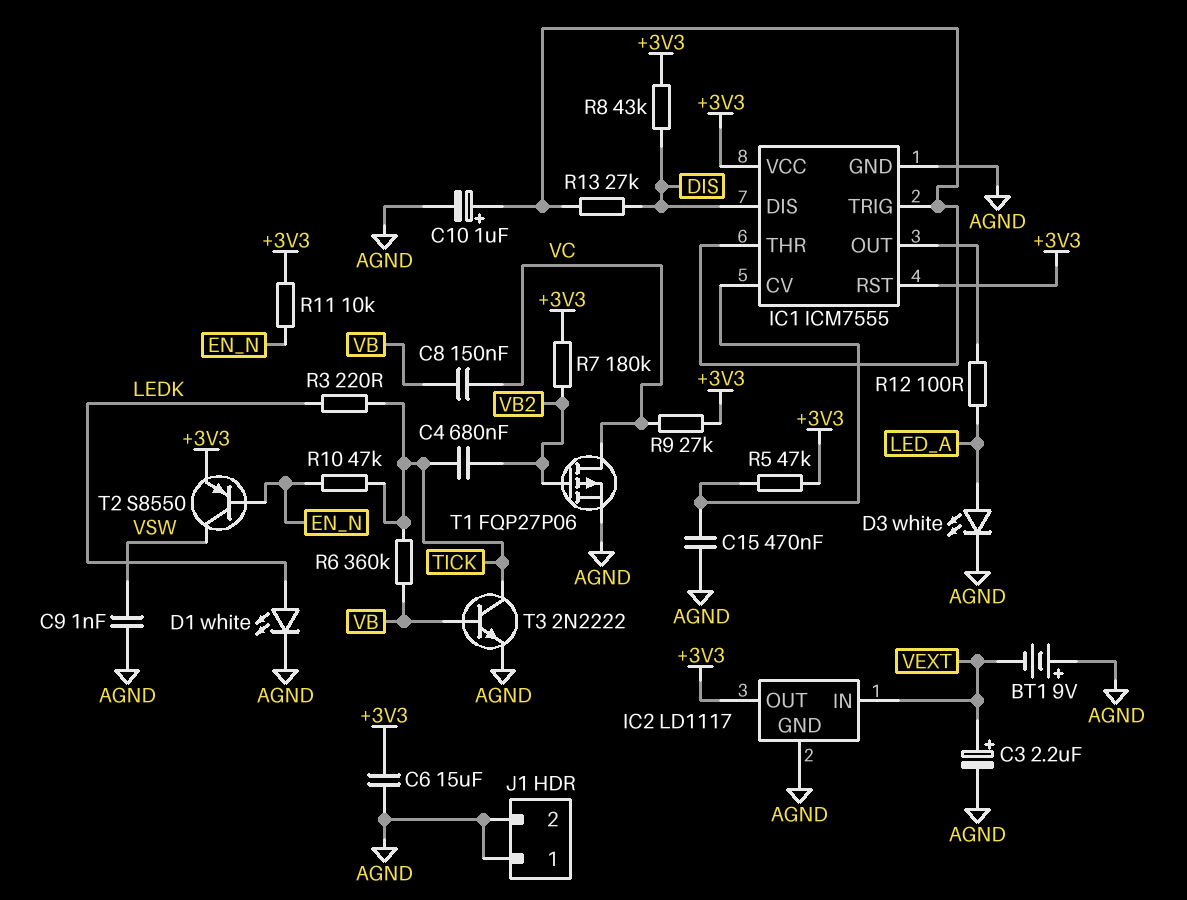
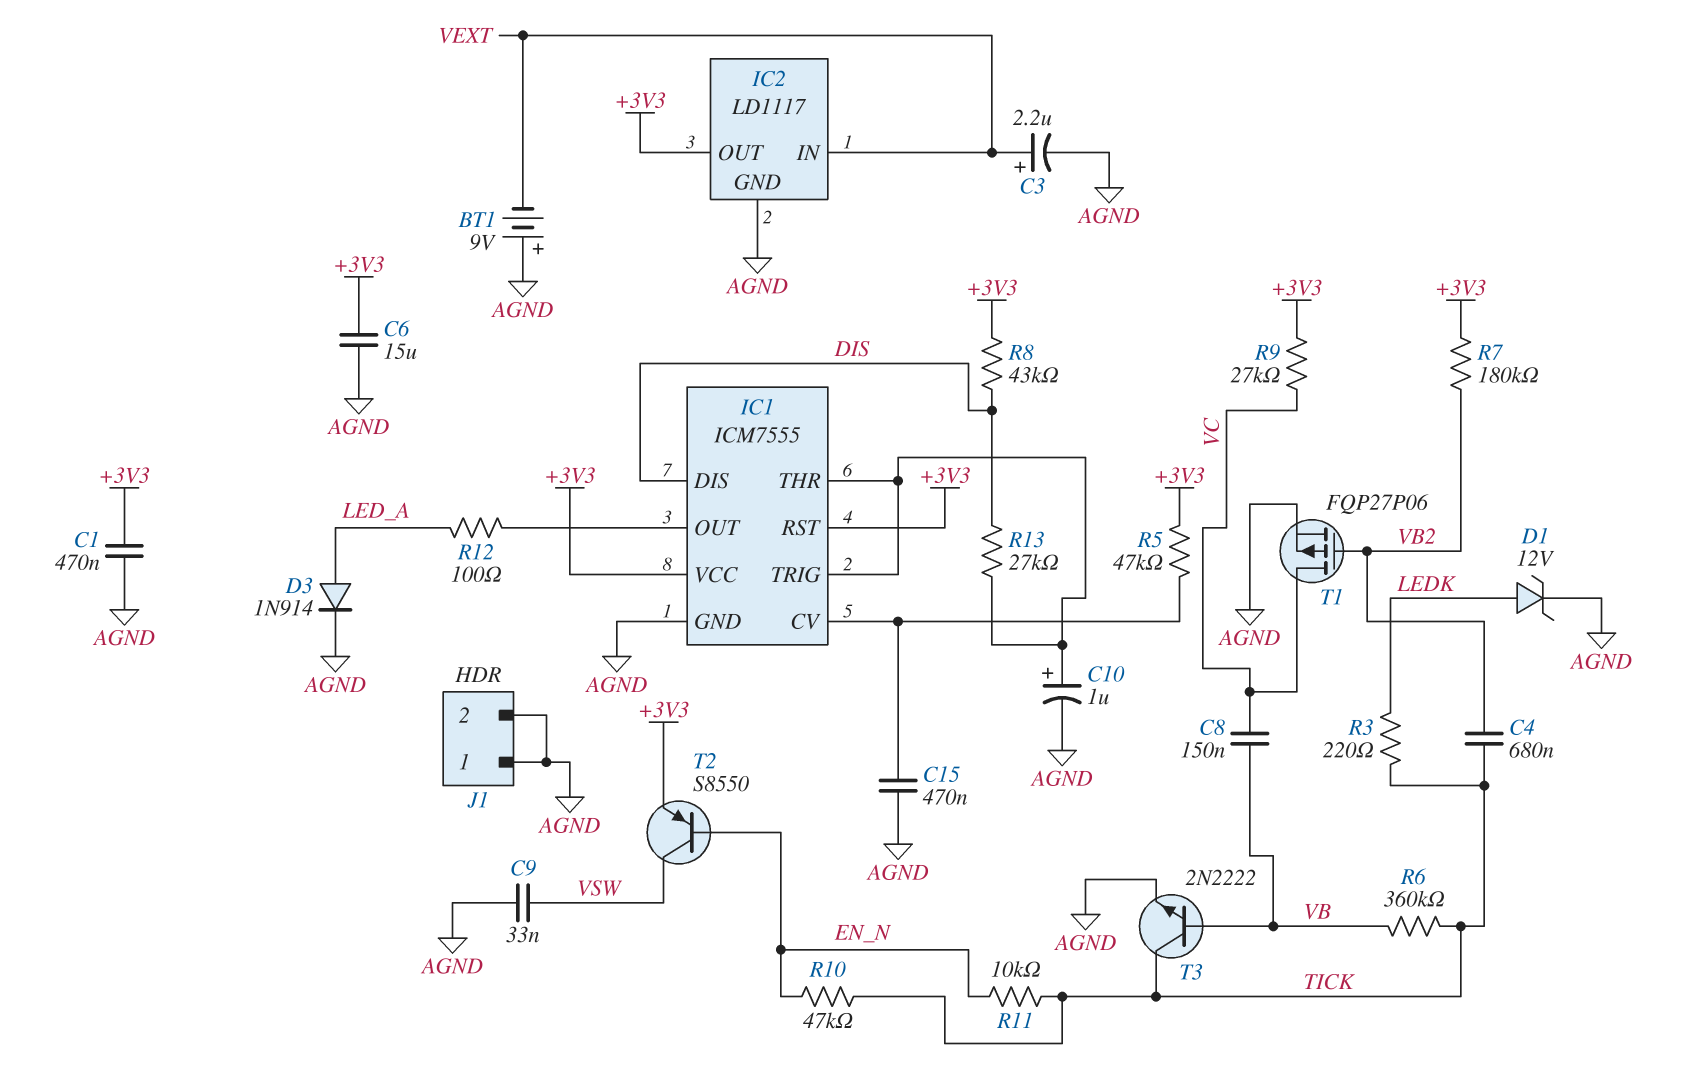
C1: none -> 470nF (+3V3, AGND)
C9: 1nF (AGND, VSW) -> 33nF (AGND, VSW)
D1: LED white (A LEDK, K AGND) -> zener 12V (A LEDK, K AGND)
D3: LED white (A LED_A, K AGND) -> diode 1N914 (A LED_A, K AGND)
R11: 10k (+3V3, EN_N) -> 10k (EN_N, TICK)

